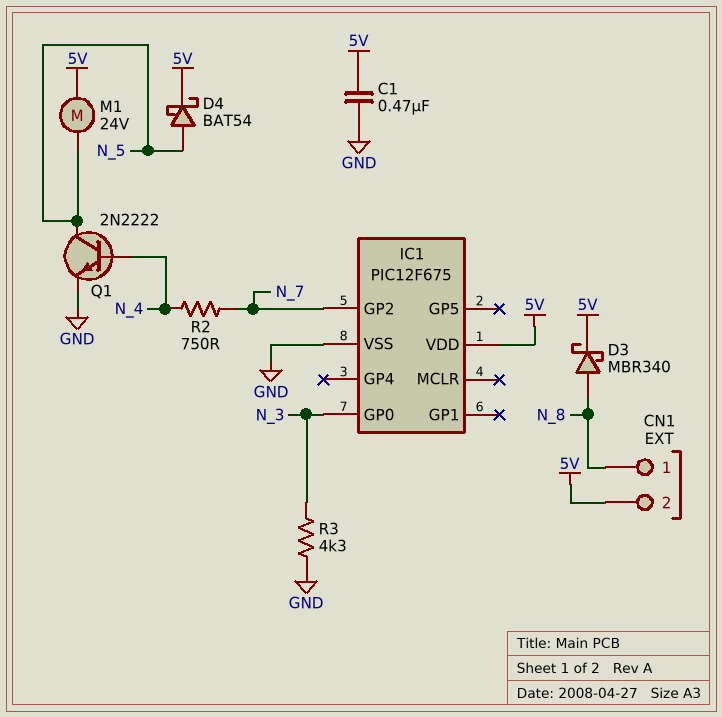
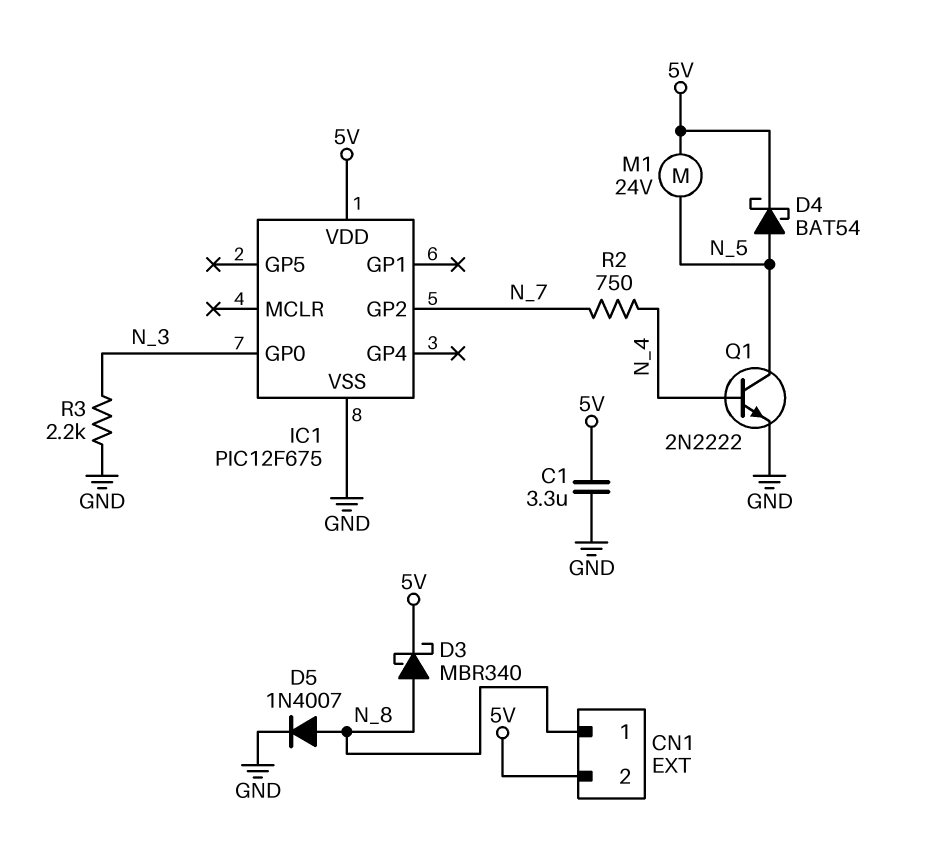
C1: 470nF (5V, GND) -> 3.3uF (5V, GND)
D5: none -> diode 1N4007 (A N_8, K GND)
R3: 4.3k (GND, N_3) -> 2.2k (GND, N_3)

